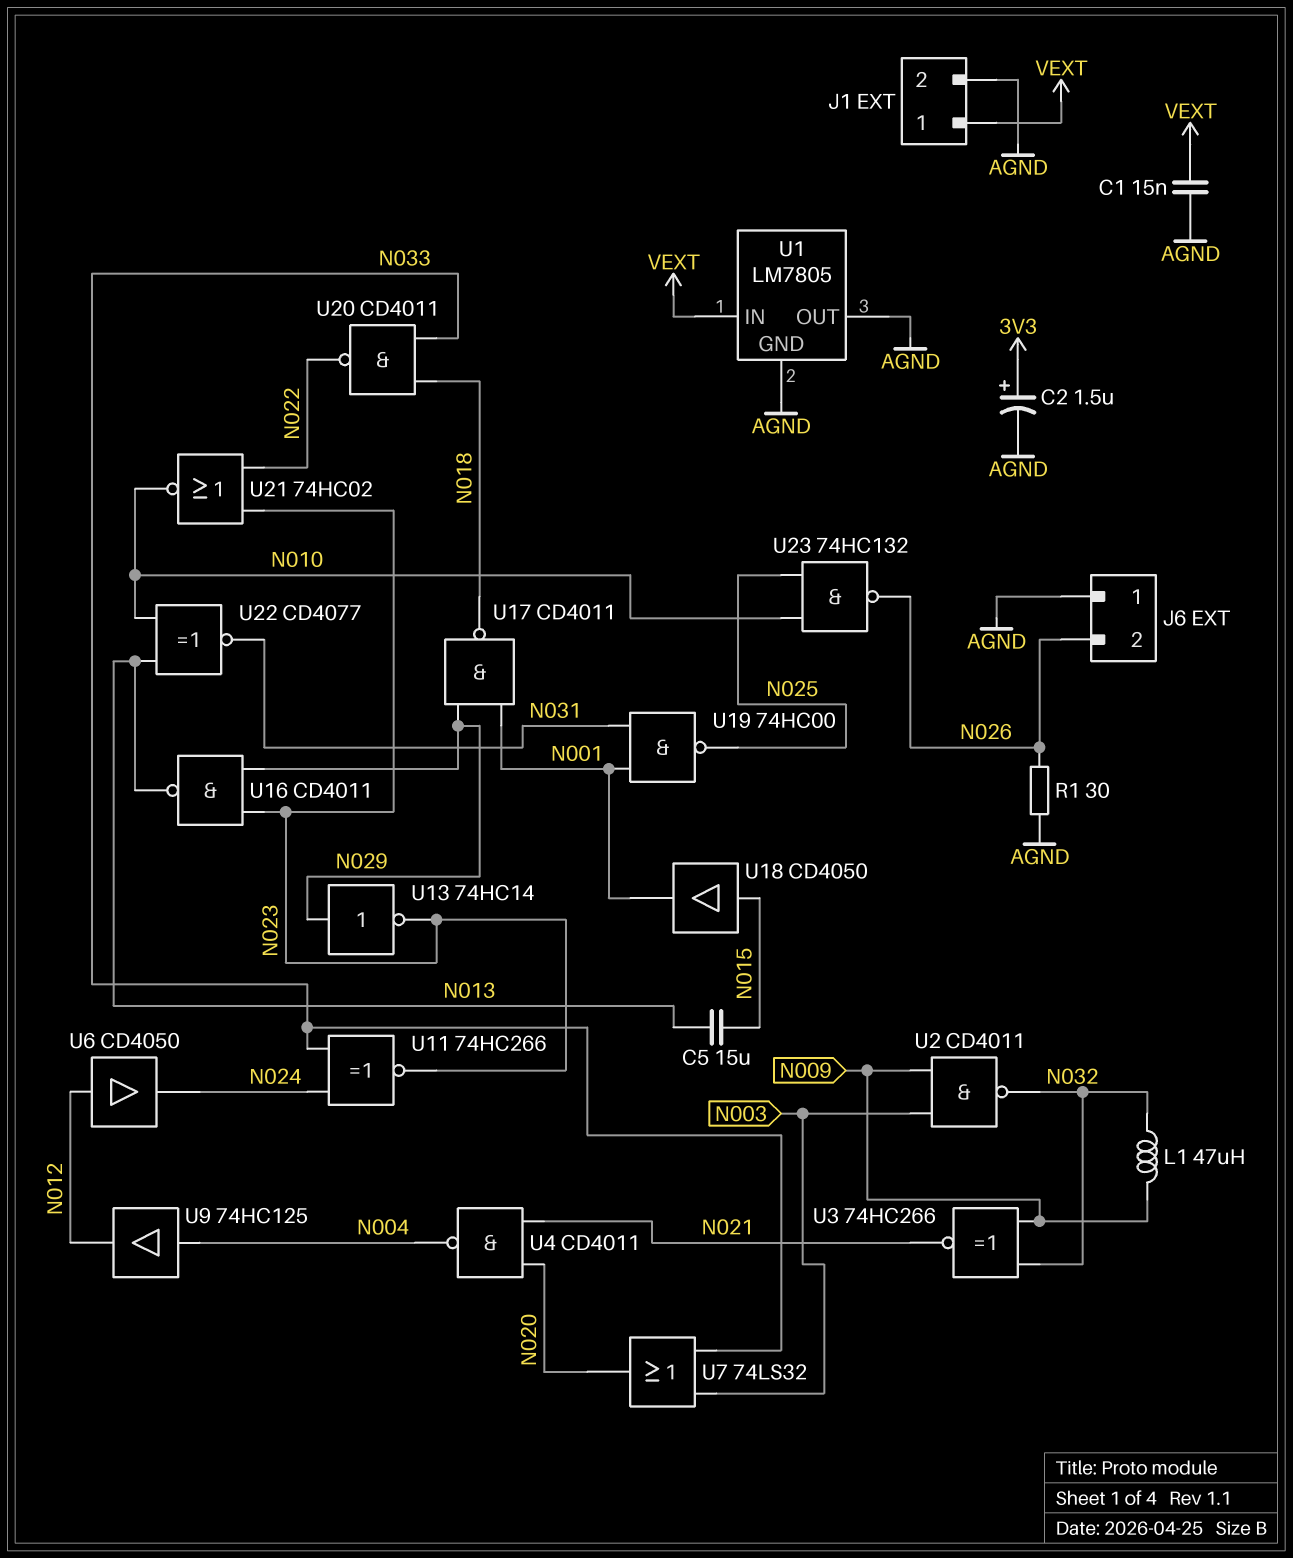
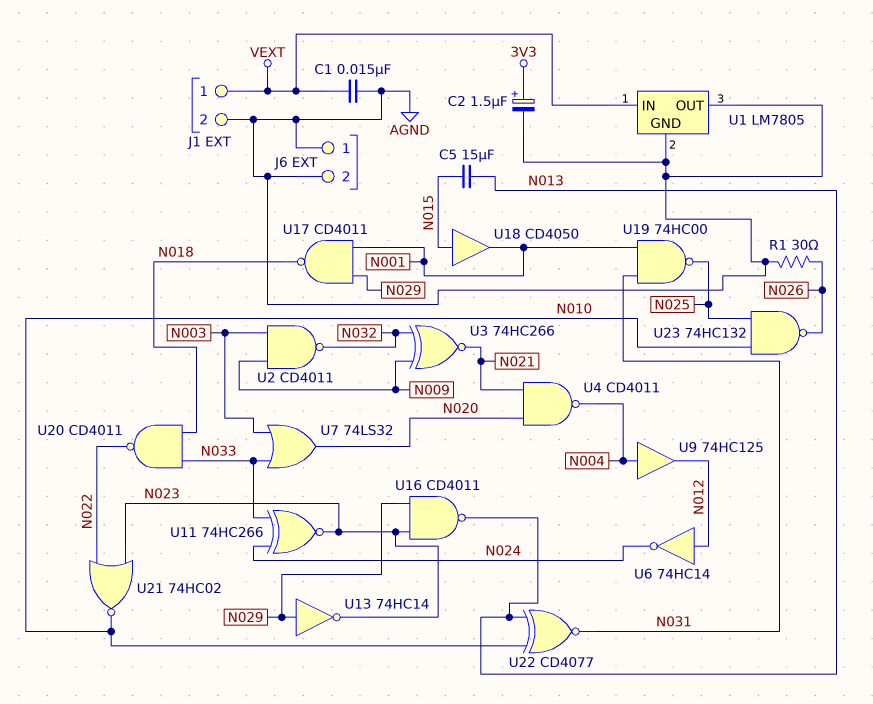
J6 pin 2: N026 -> AGND
L1: 47uH (N009, N032) -> none
U6: buffer CD4050 (in N012, out N024) -> NOT 74HC14 (in N012, out N024)

